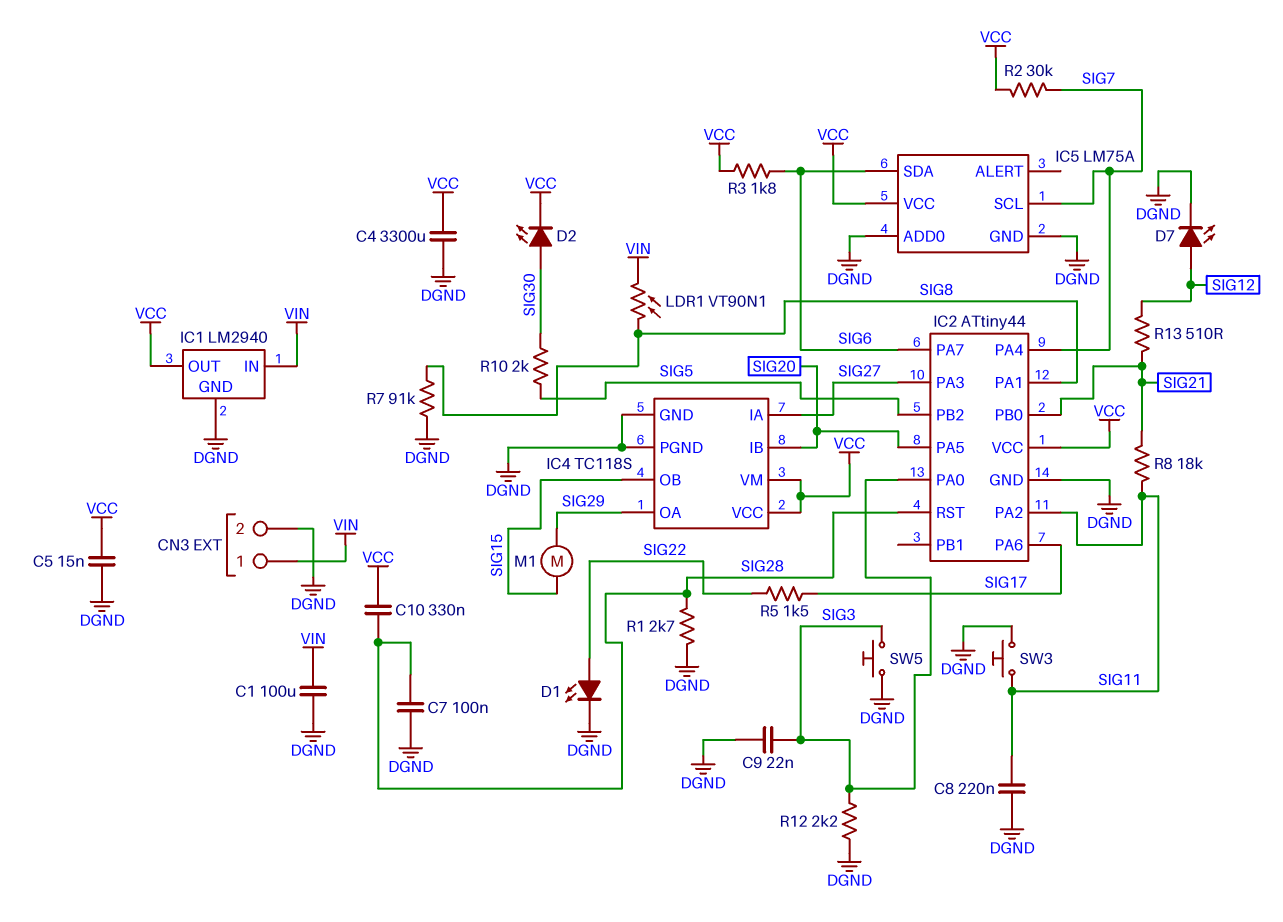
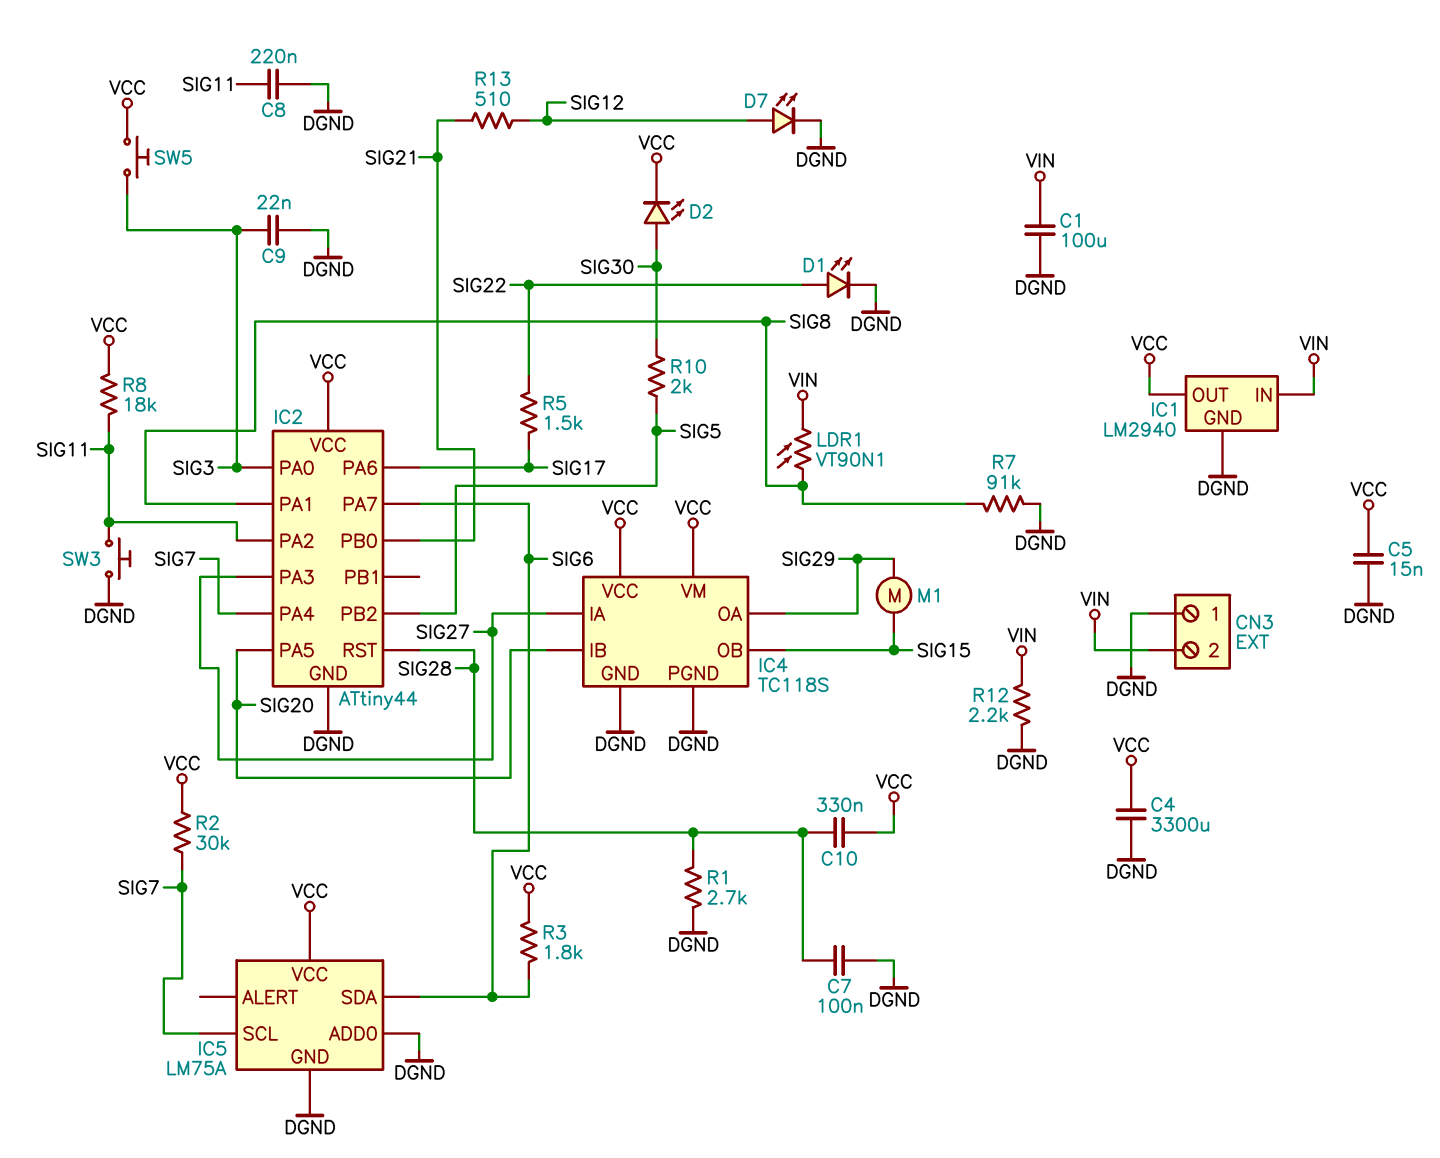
CN3 pin 1: VIN -> DGND
CN3 pin 2: DGND -> VIN
R8: 18k (SIG11, SIG21) -> 18k (SIG11, VCC)
R12: 2.2k (DGND, SIG3) -> 2.2k (DGND, VIN)
SW5: button (DGND, SIG3) -> button (SIG3, VCC)

